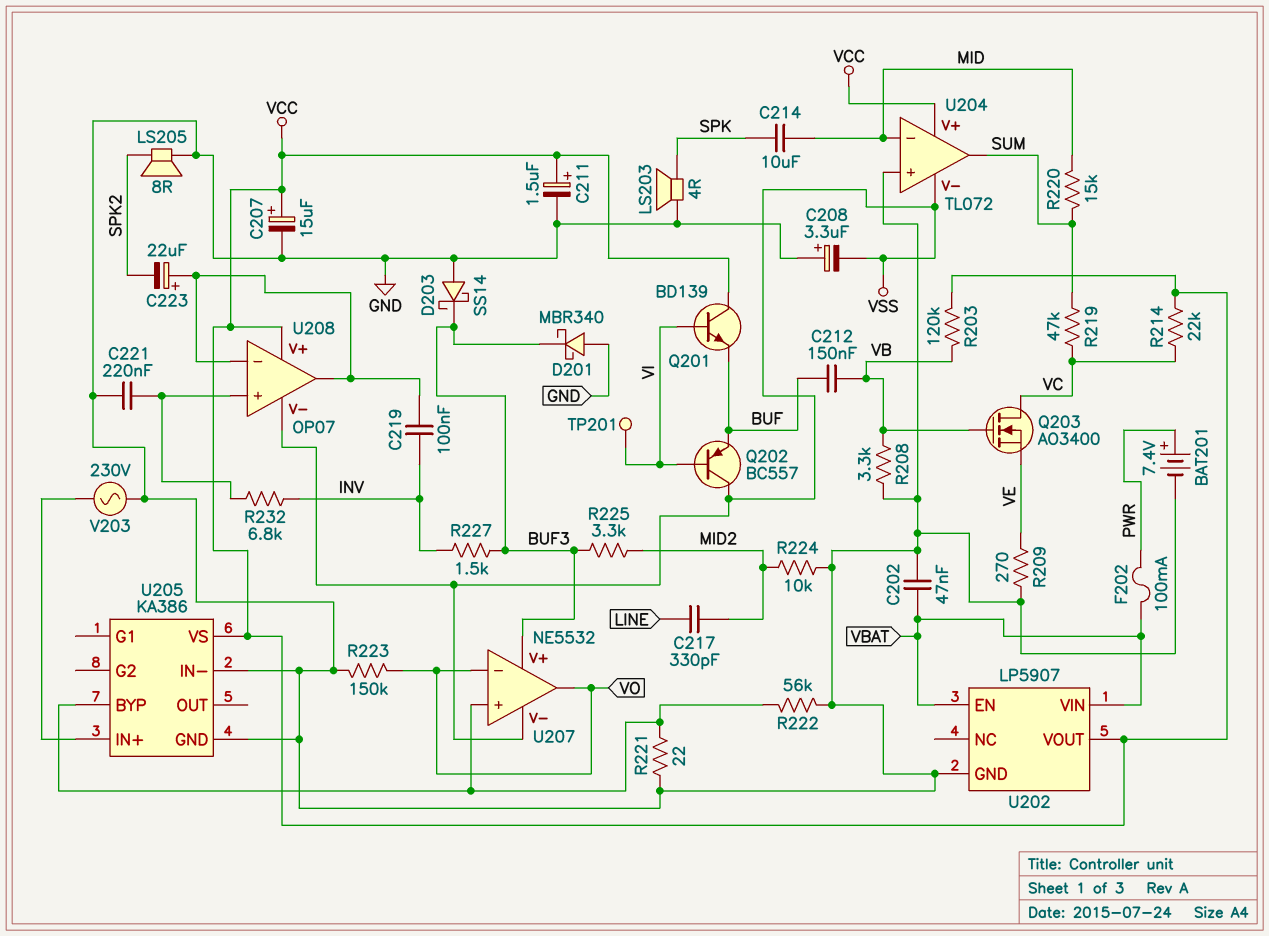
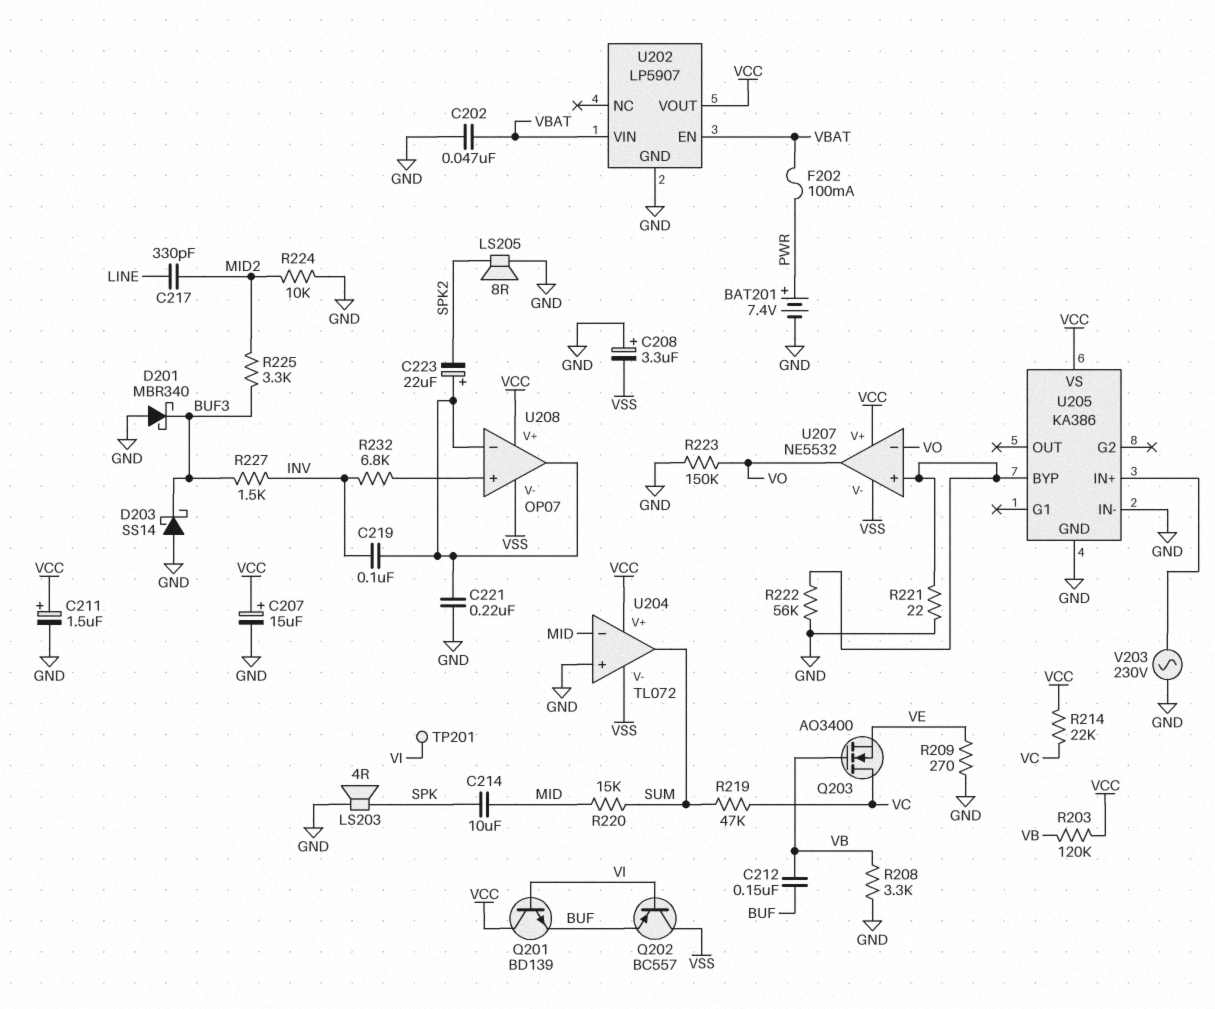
C221: 220nF (GND, U208/in+) -> 220nF (GND, U208/in-)
U207 pin V+: BUF3 -> VCC

